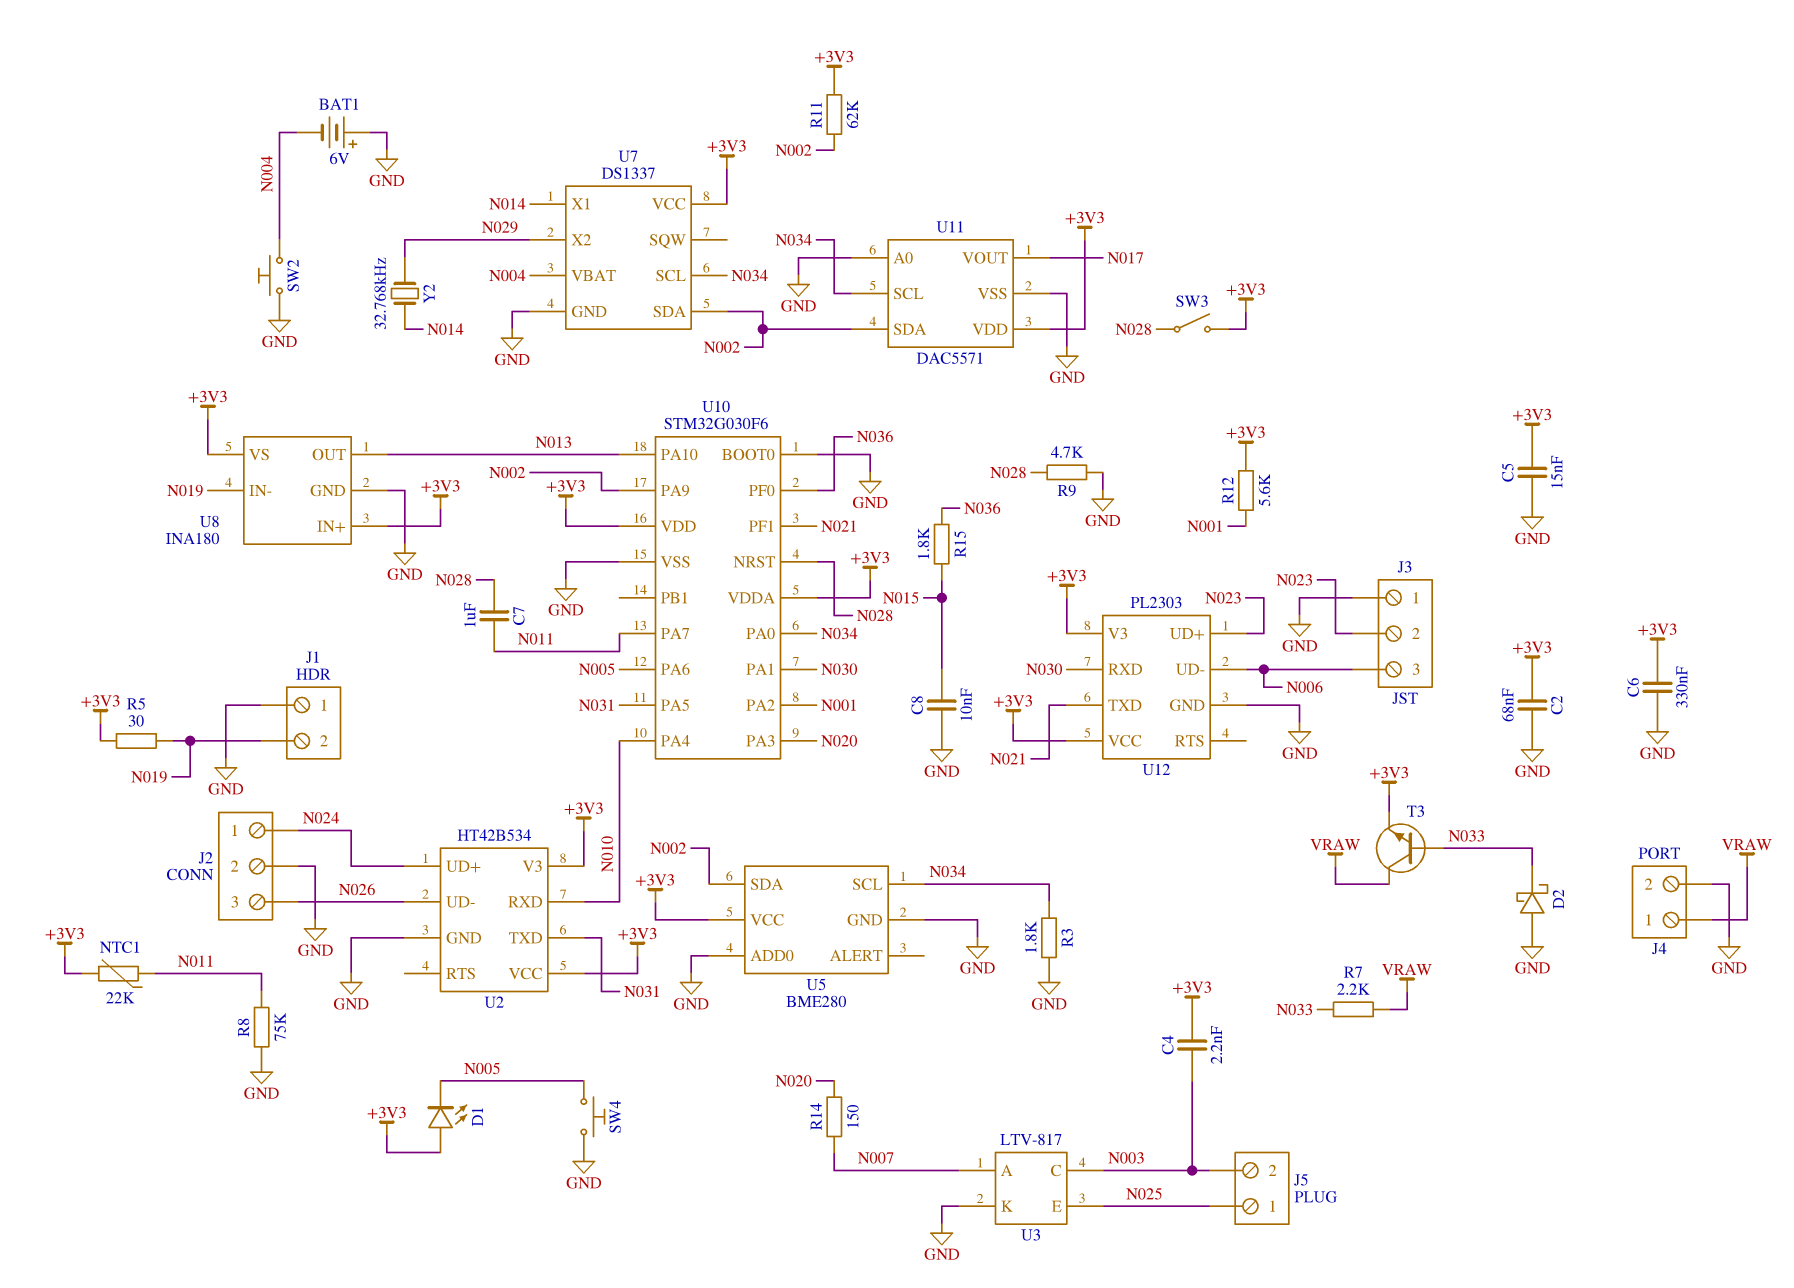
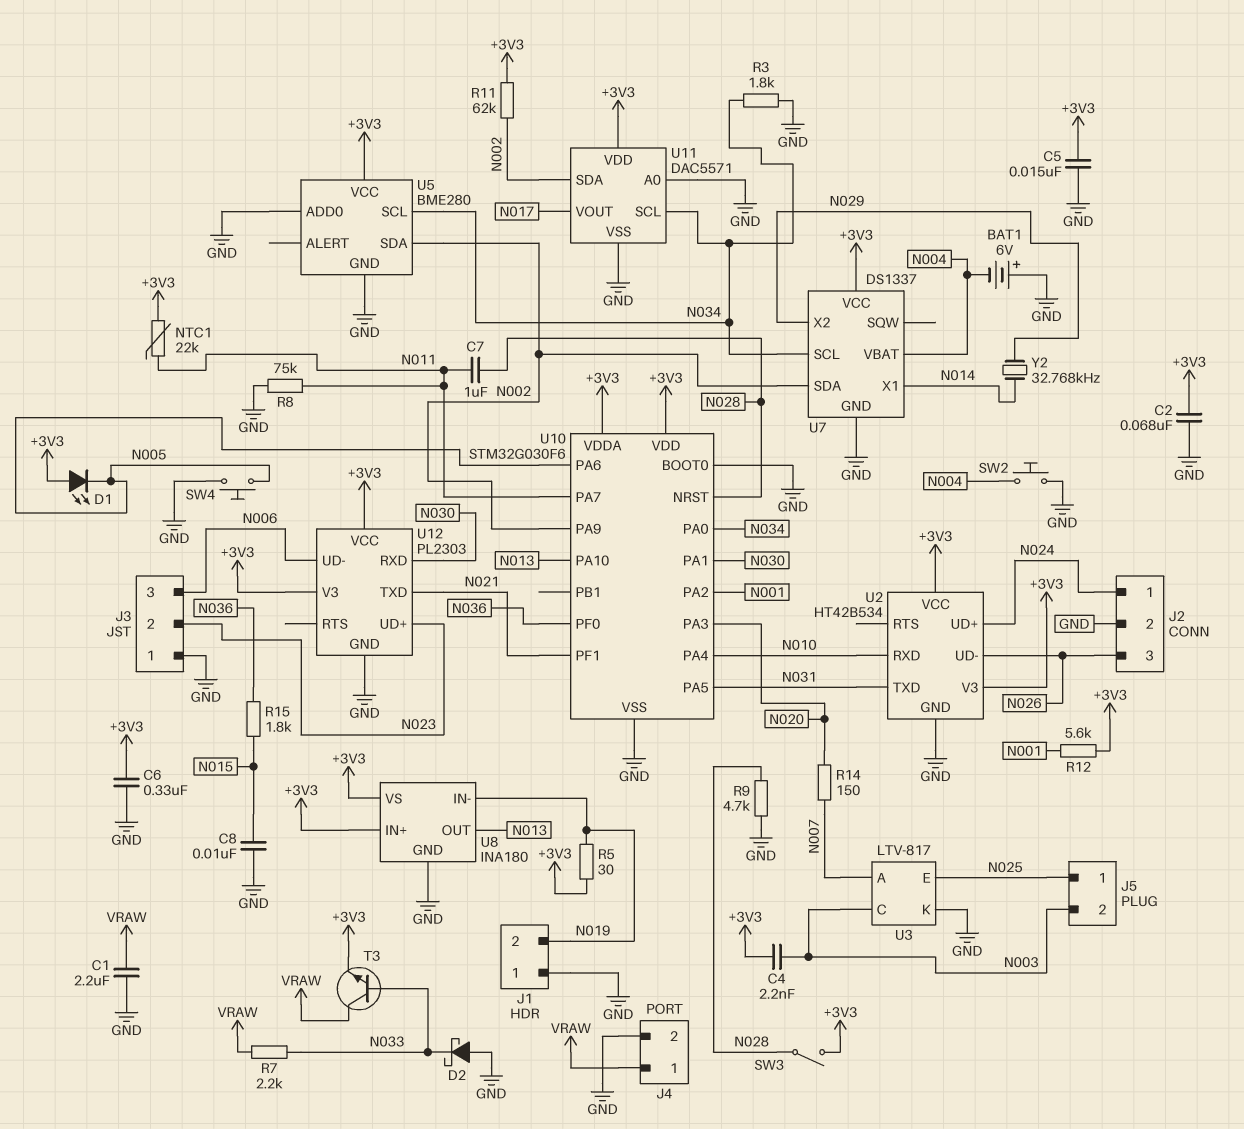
C1: none -> 2.2uF (GND, VRAW)

